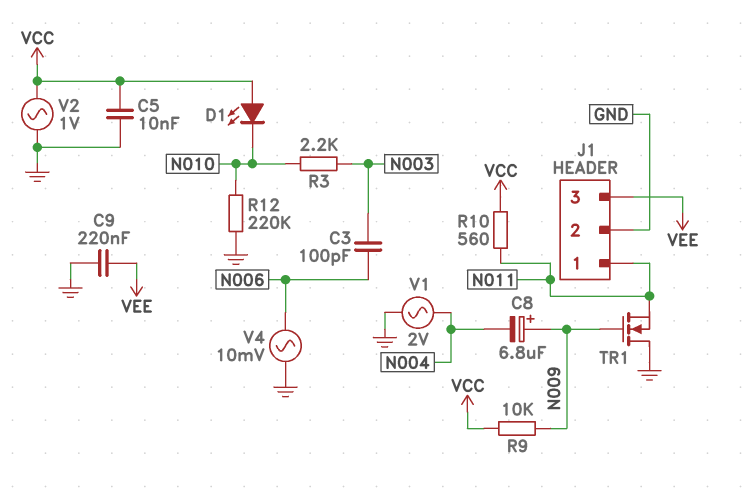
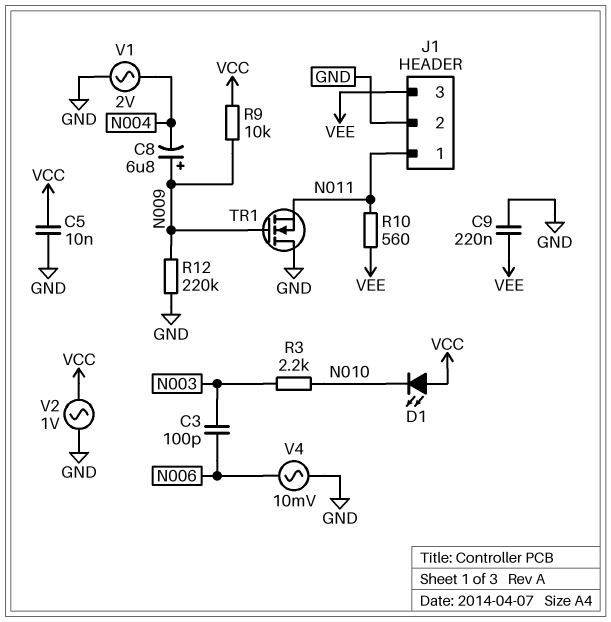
R10: 560 (N011, VCC) -> 560 (N011, VEE)
R12: 220k (GND, N010) -> 220k (GND, N009)

